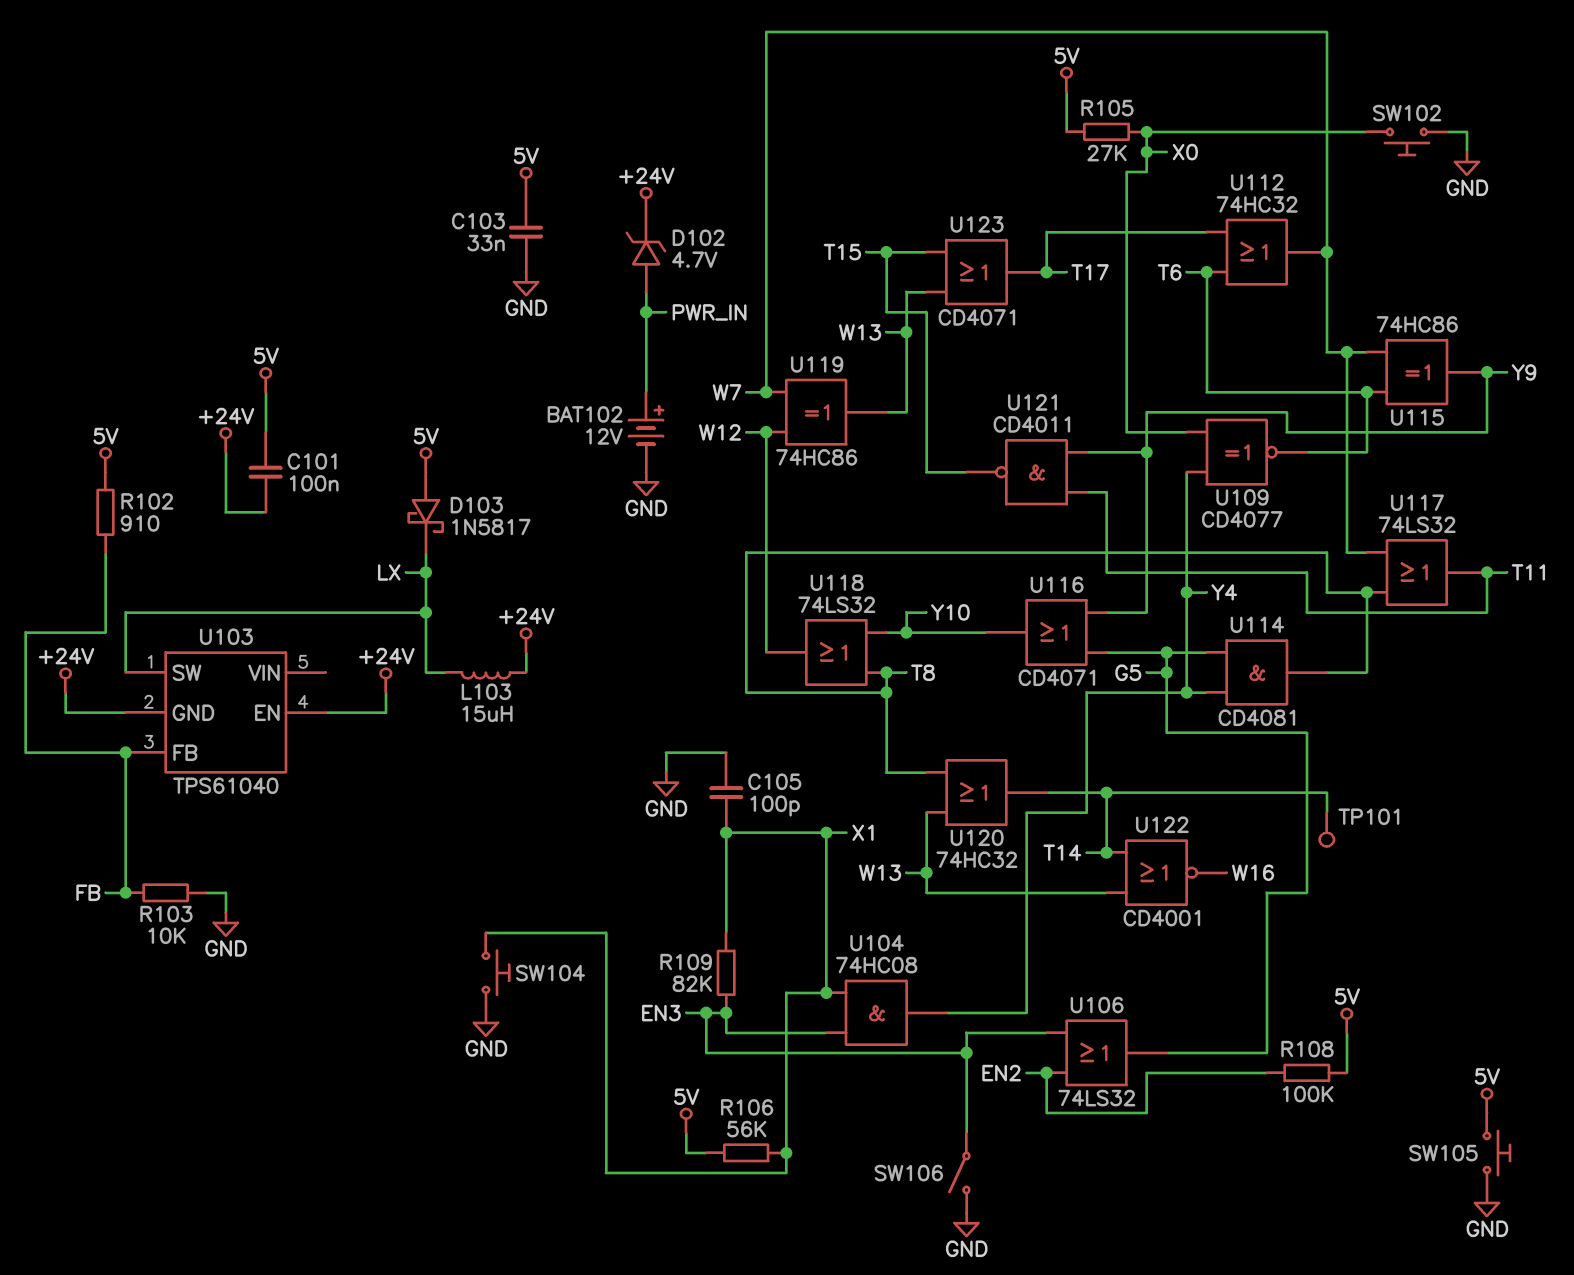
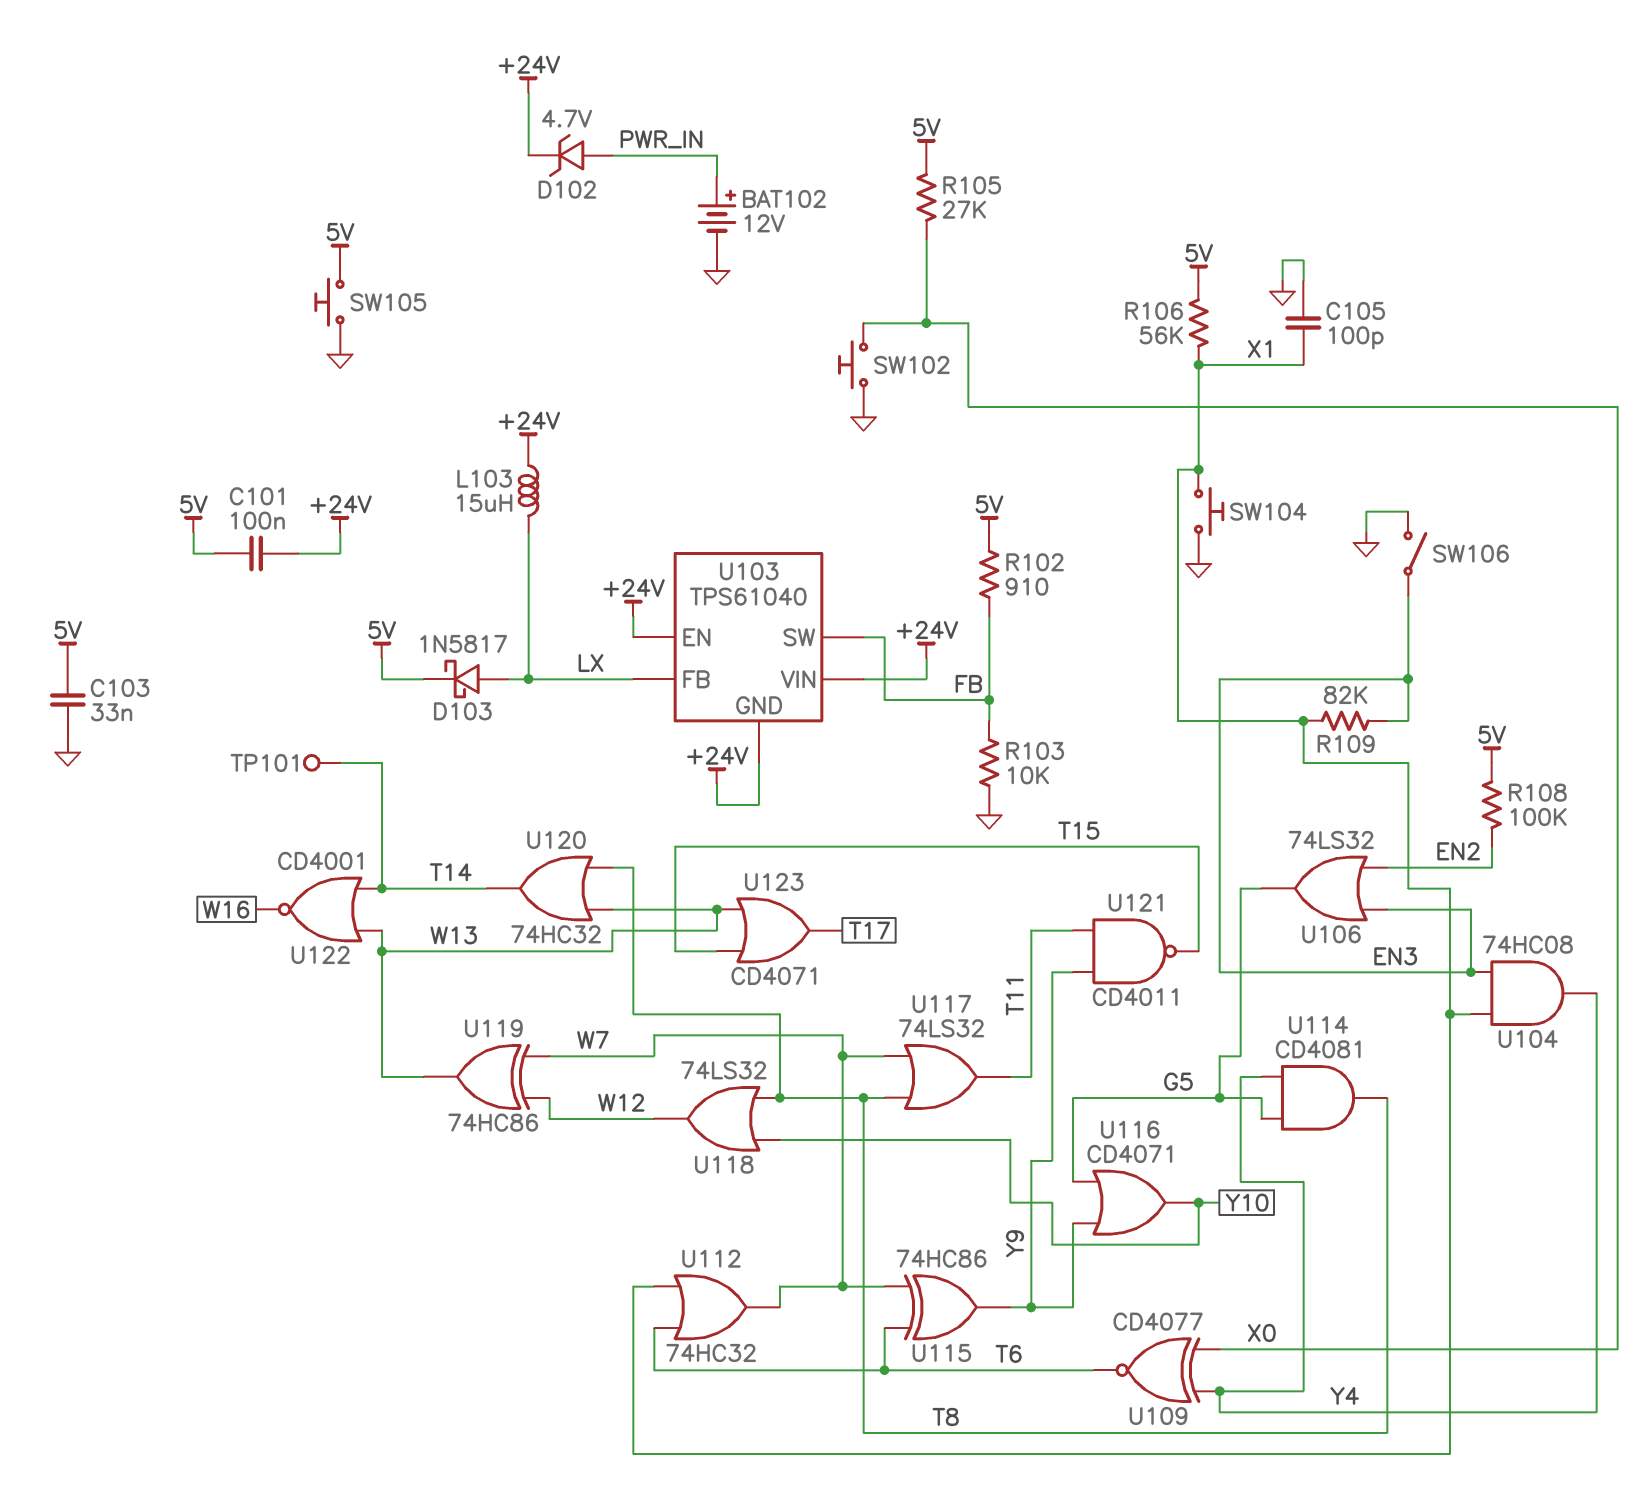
D103: schottky 1N5817 (A 5V, K LX) -> schottky 1N5817 (A LX, K 5V)
U103 pin FB: FB -> LX
U103 pin SW: LX -> FB
U103 pin VIN: none -> +24V
U112: OR 74HC32 (in T6, in T17, out W7) -> OR 74HC32 (in T6, in X1, out W7)

